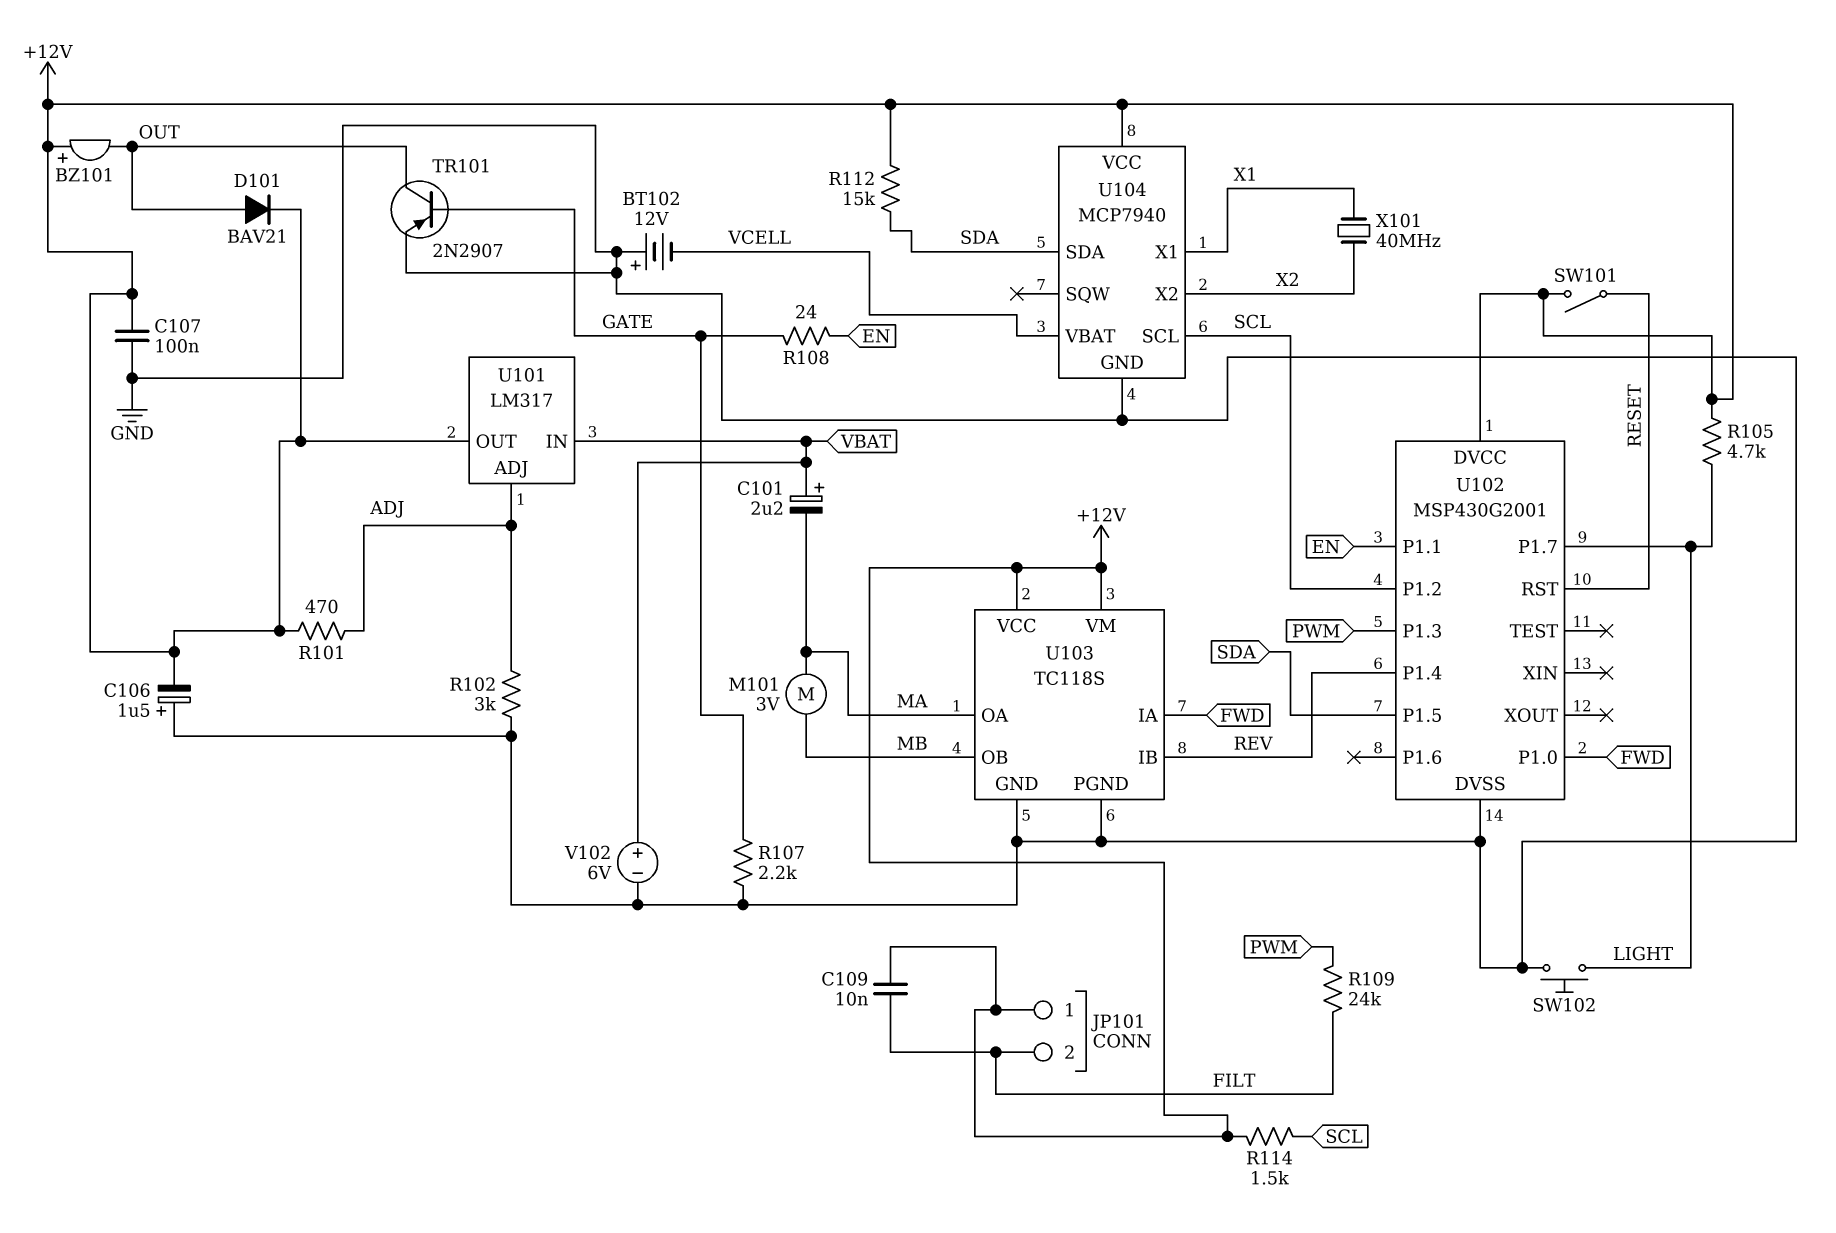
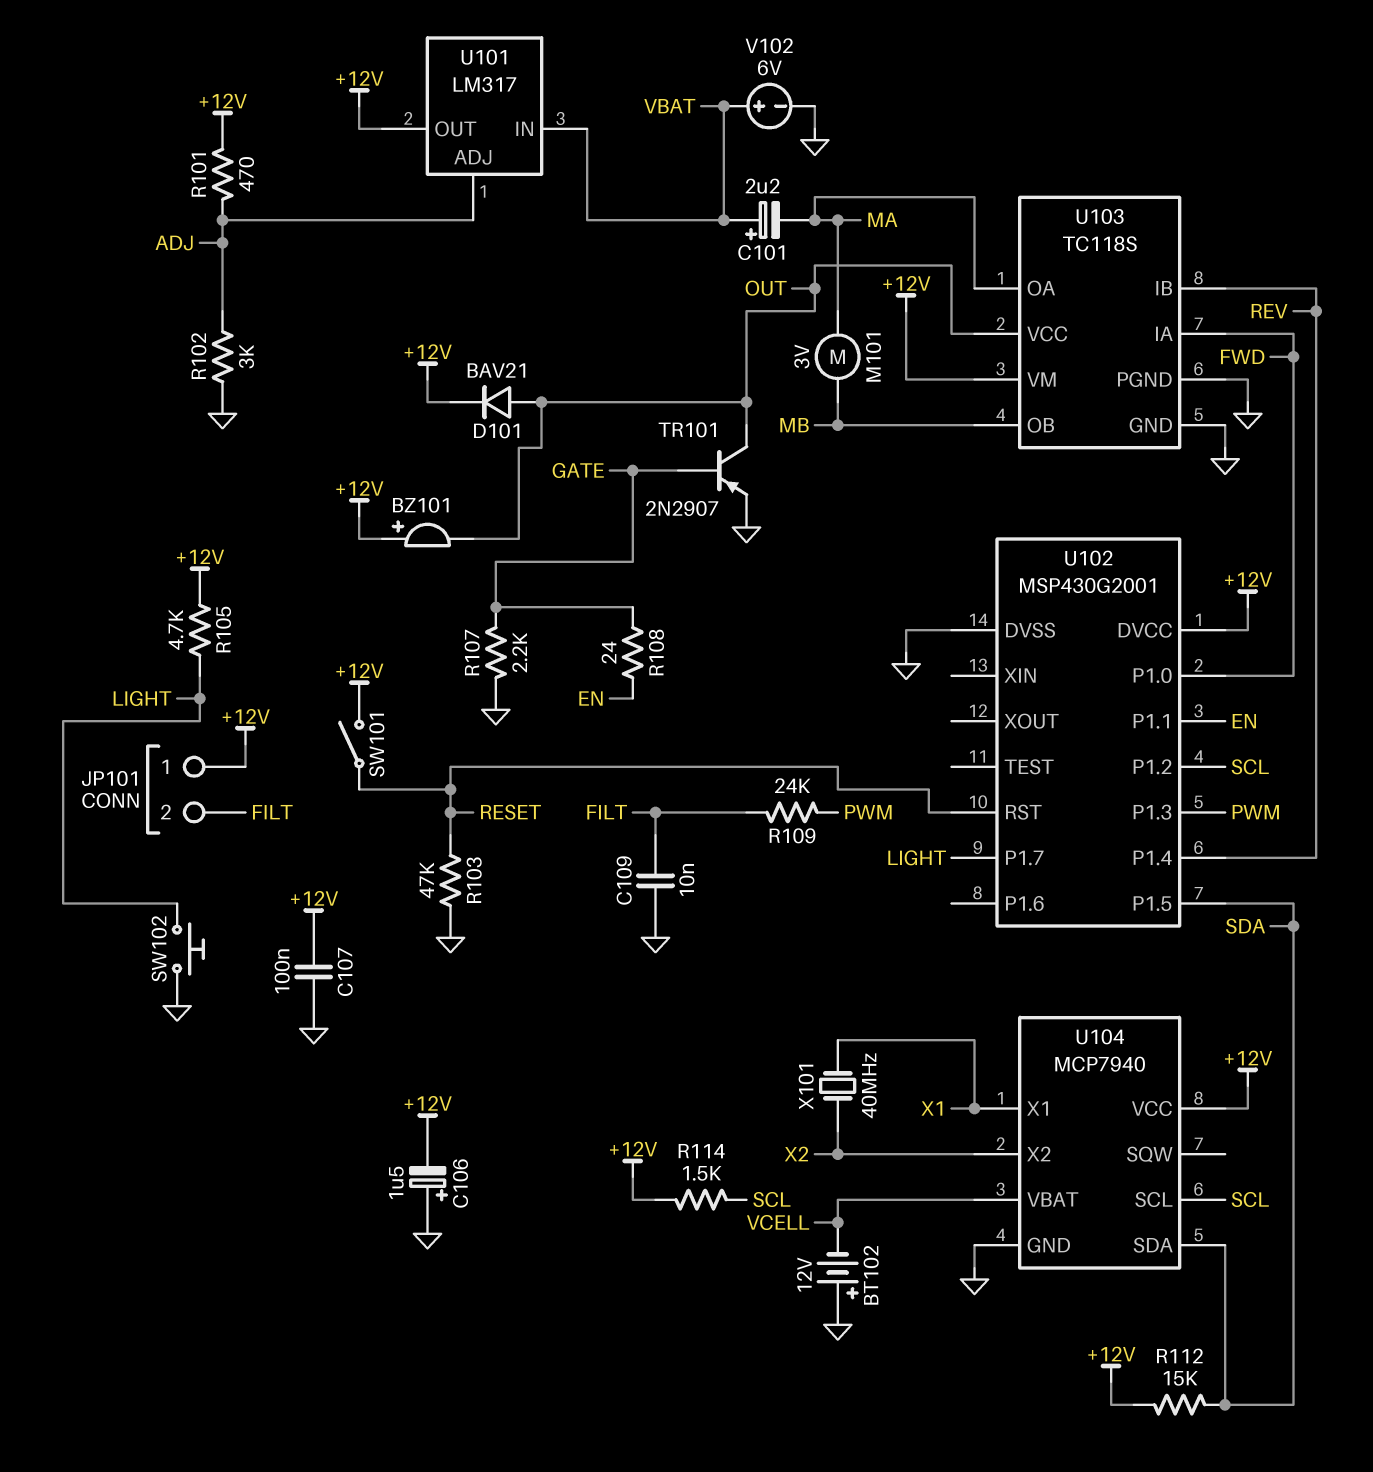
C109: 10nF (+12V, FILT) -> 10nF (FILT, GND)
R103: none -> 47k (GND, RESET)
U103 pin VCC: +12V -> OUT

